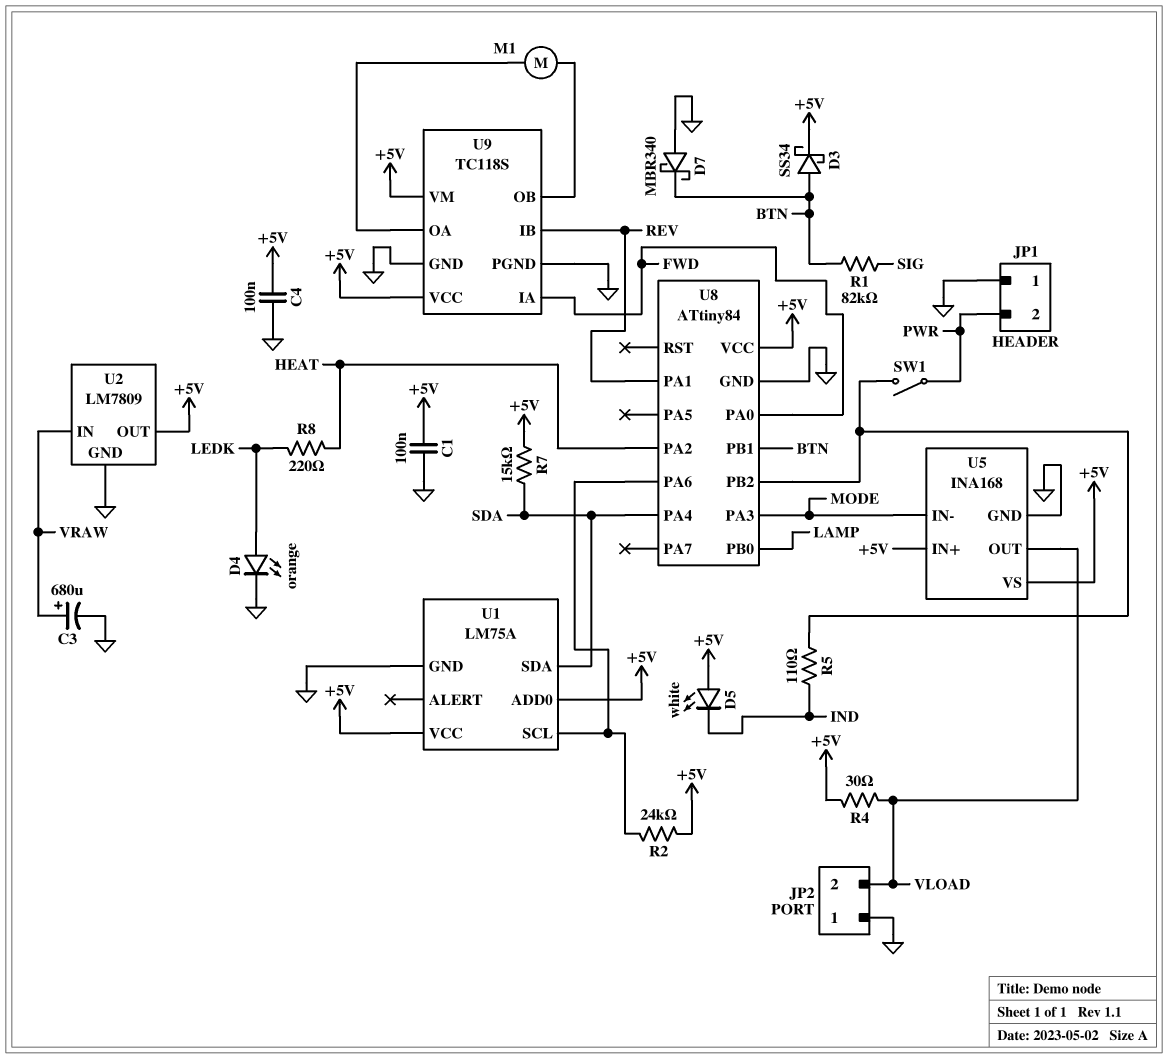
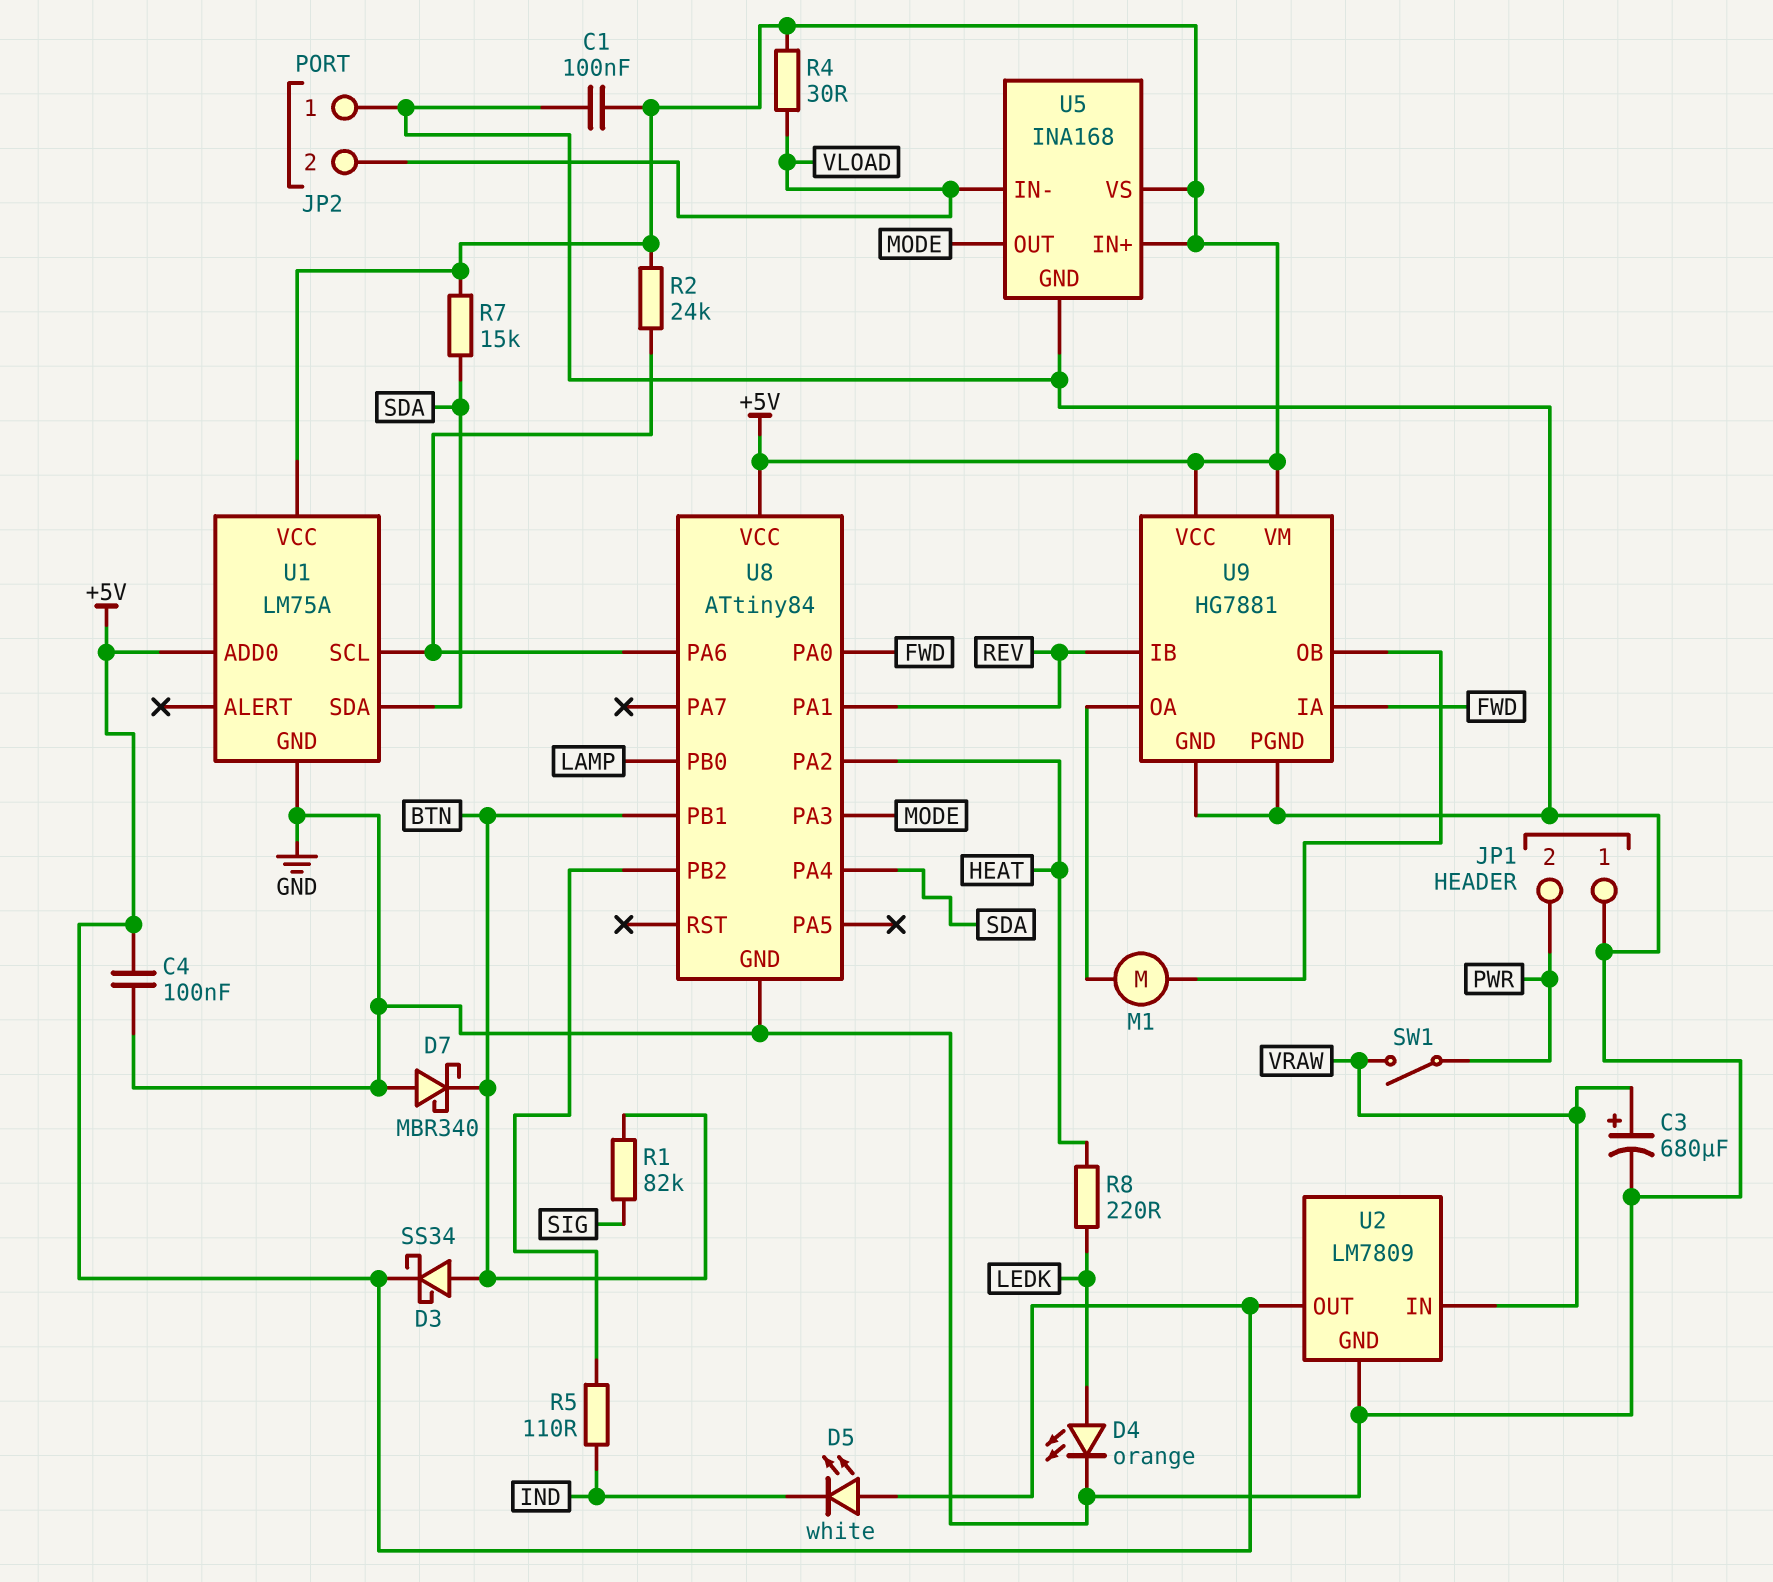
SW1: switch (PWR, U8/PB2) -> switch (PWR, VRAW)
U5 pin IN-: MODE -> VLOAD
U5 pin OUT: VLOAD -> MODE
U9: TC118S -> HG7881

